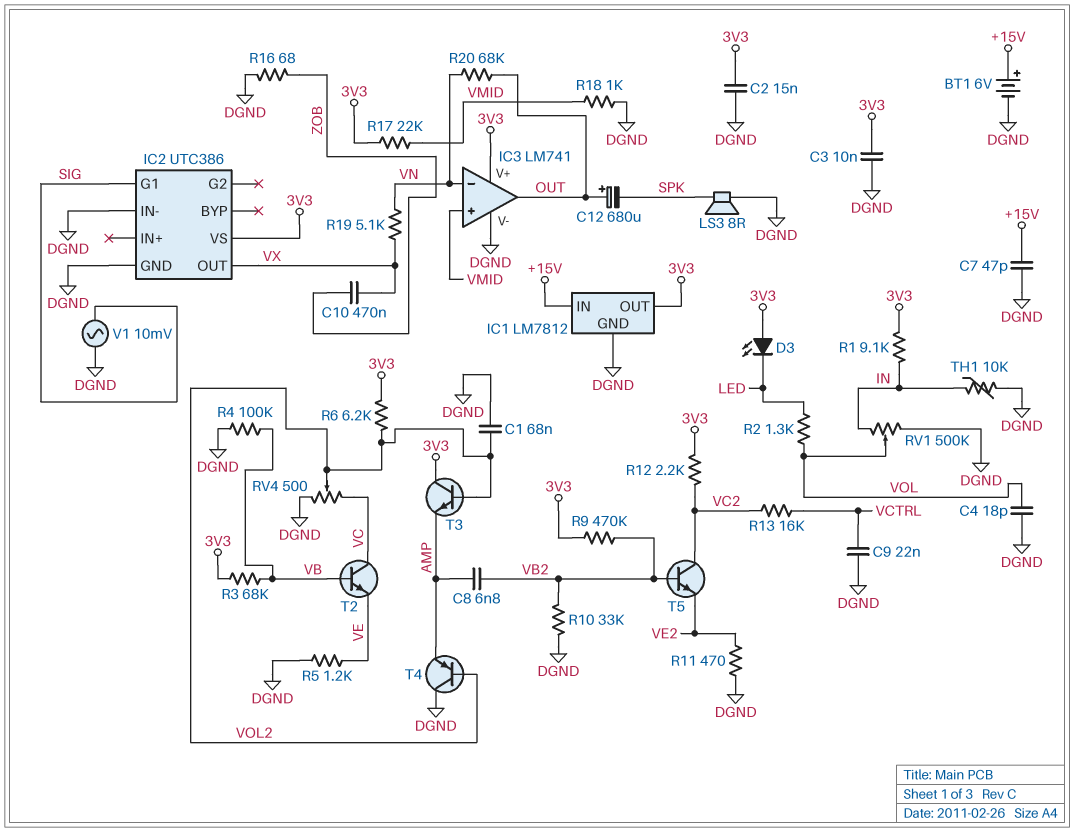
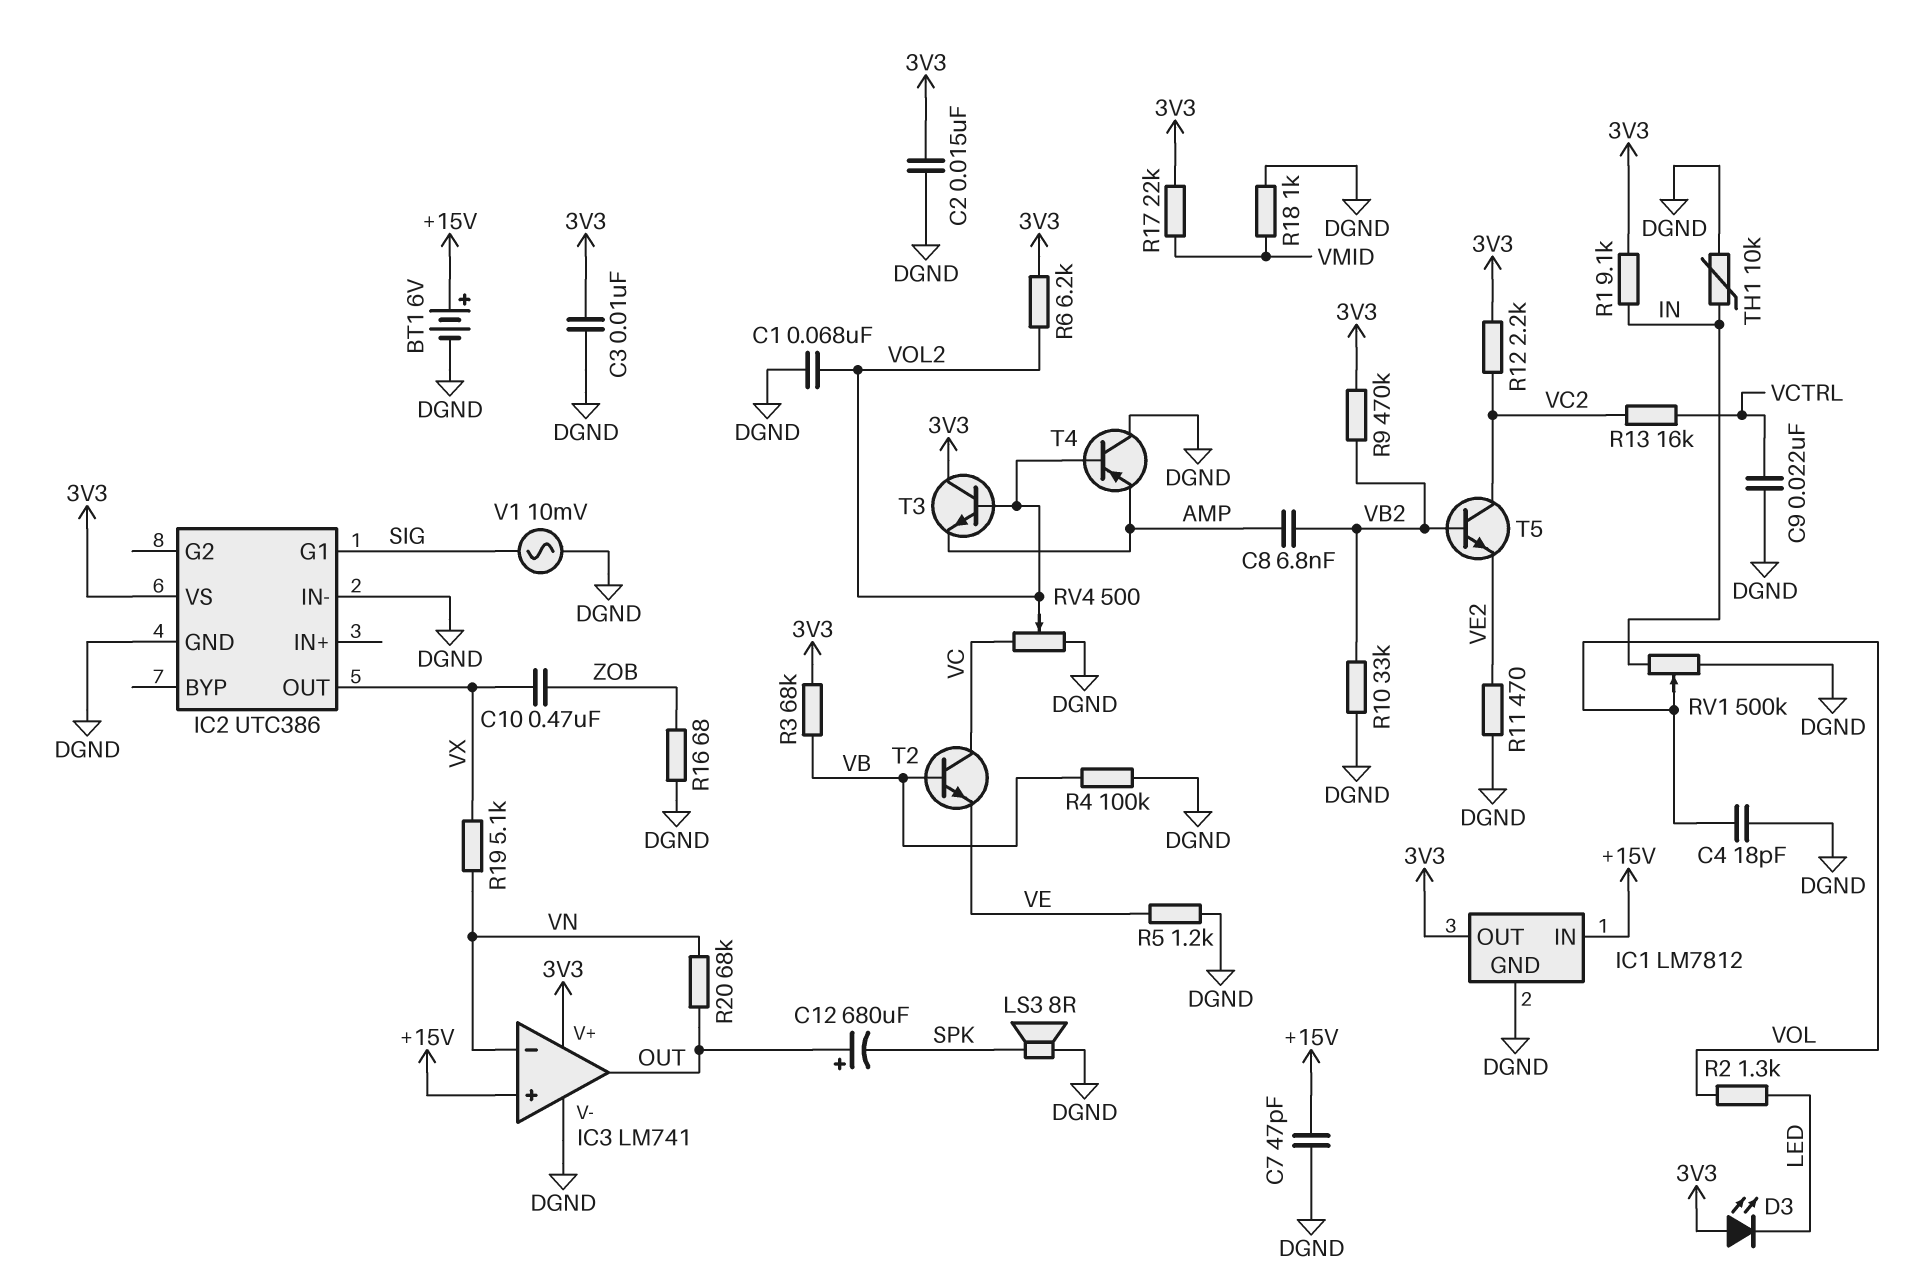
IC3 pin in+: VMID -> +15V

